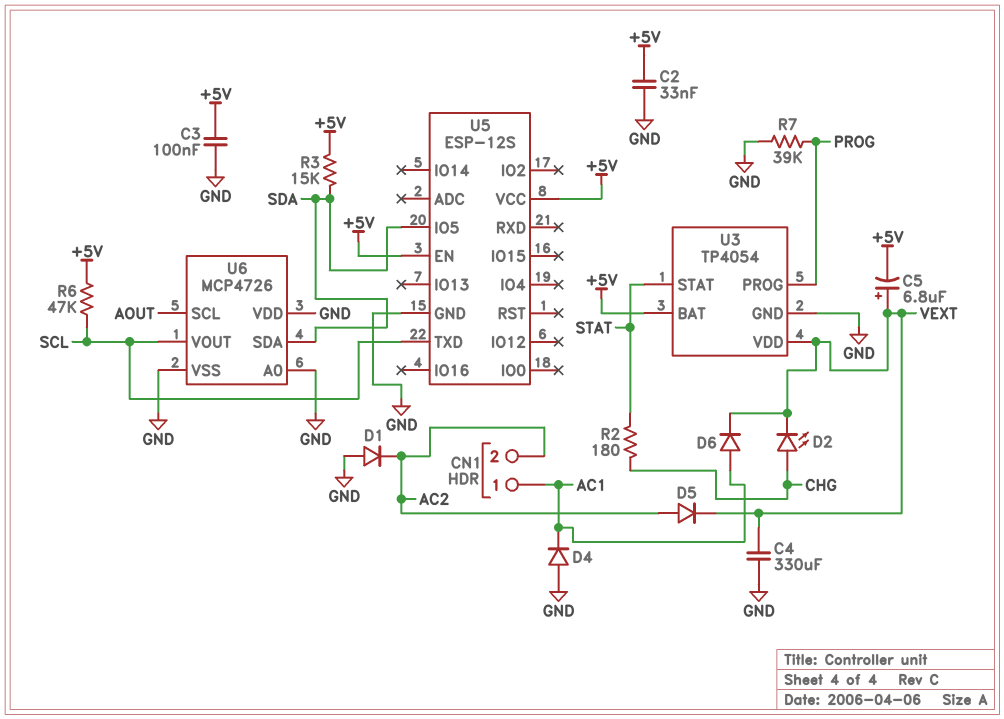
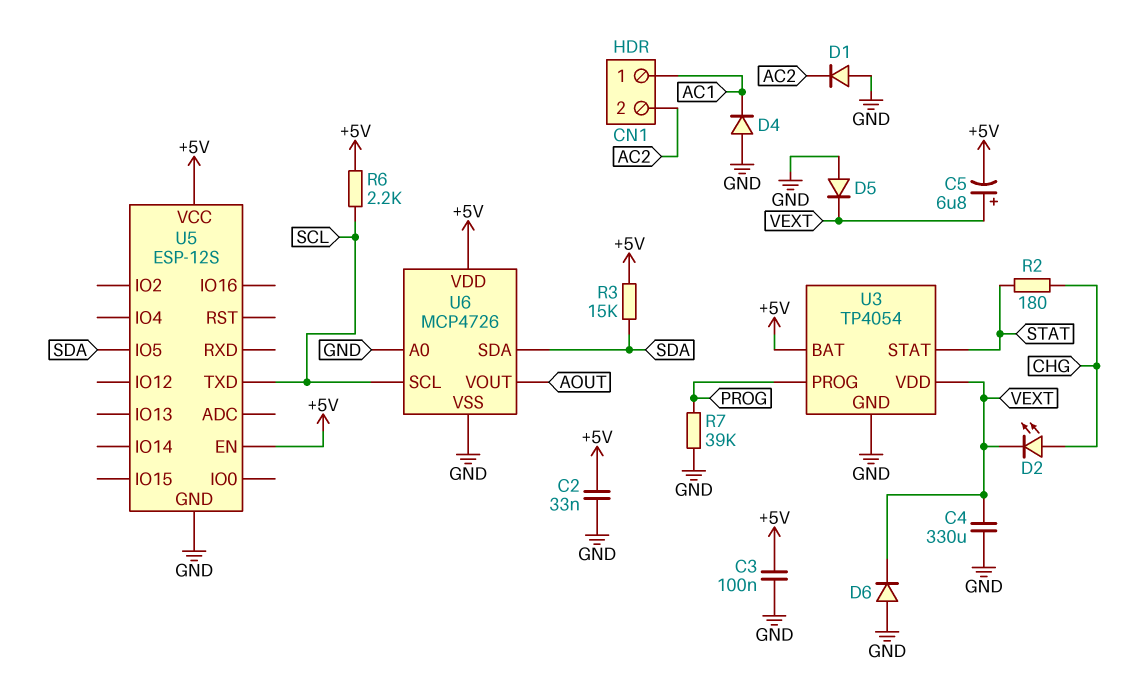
D5: diode (A AC2, K VEXT) -> diode (A GND, K VEXT)
D6: diode (A AC1, K VEXT) -> diode (A GND, K VEXT)
R6: 47k (+5V, SCL) -> 2.2k (+5V, SCL)
U6 pin SCL: AOUT -> SCL
U6 pin VDD: GND -> +5V
U6 pin VOUT: SCL -> AOUT

